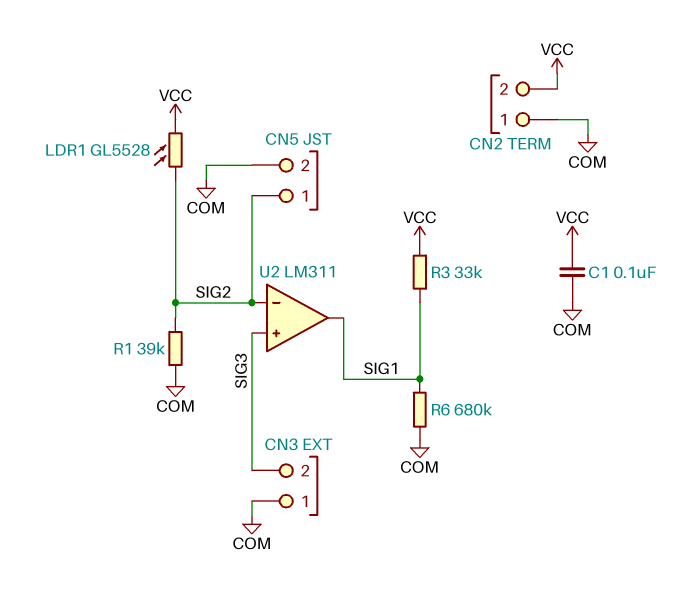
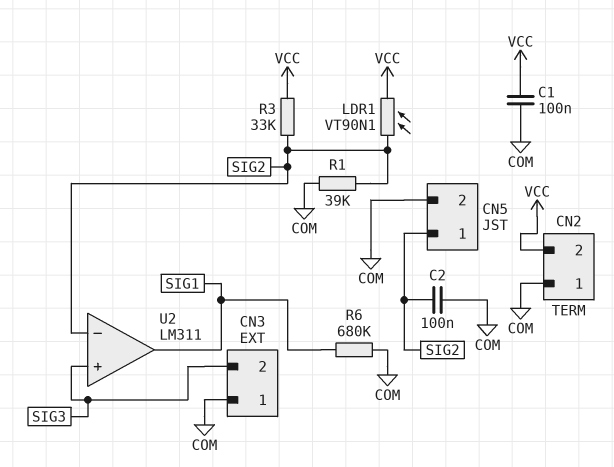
C2: none -> 100nF (COM, SIG2)
LDR1: GL5528 (SIG2, VCC) -> VT90N1 (SIG2, VCC)
R3: 33k (SIG1, VCC) -> 33k (SIG2, VCC)

